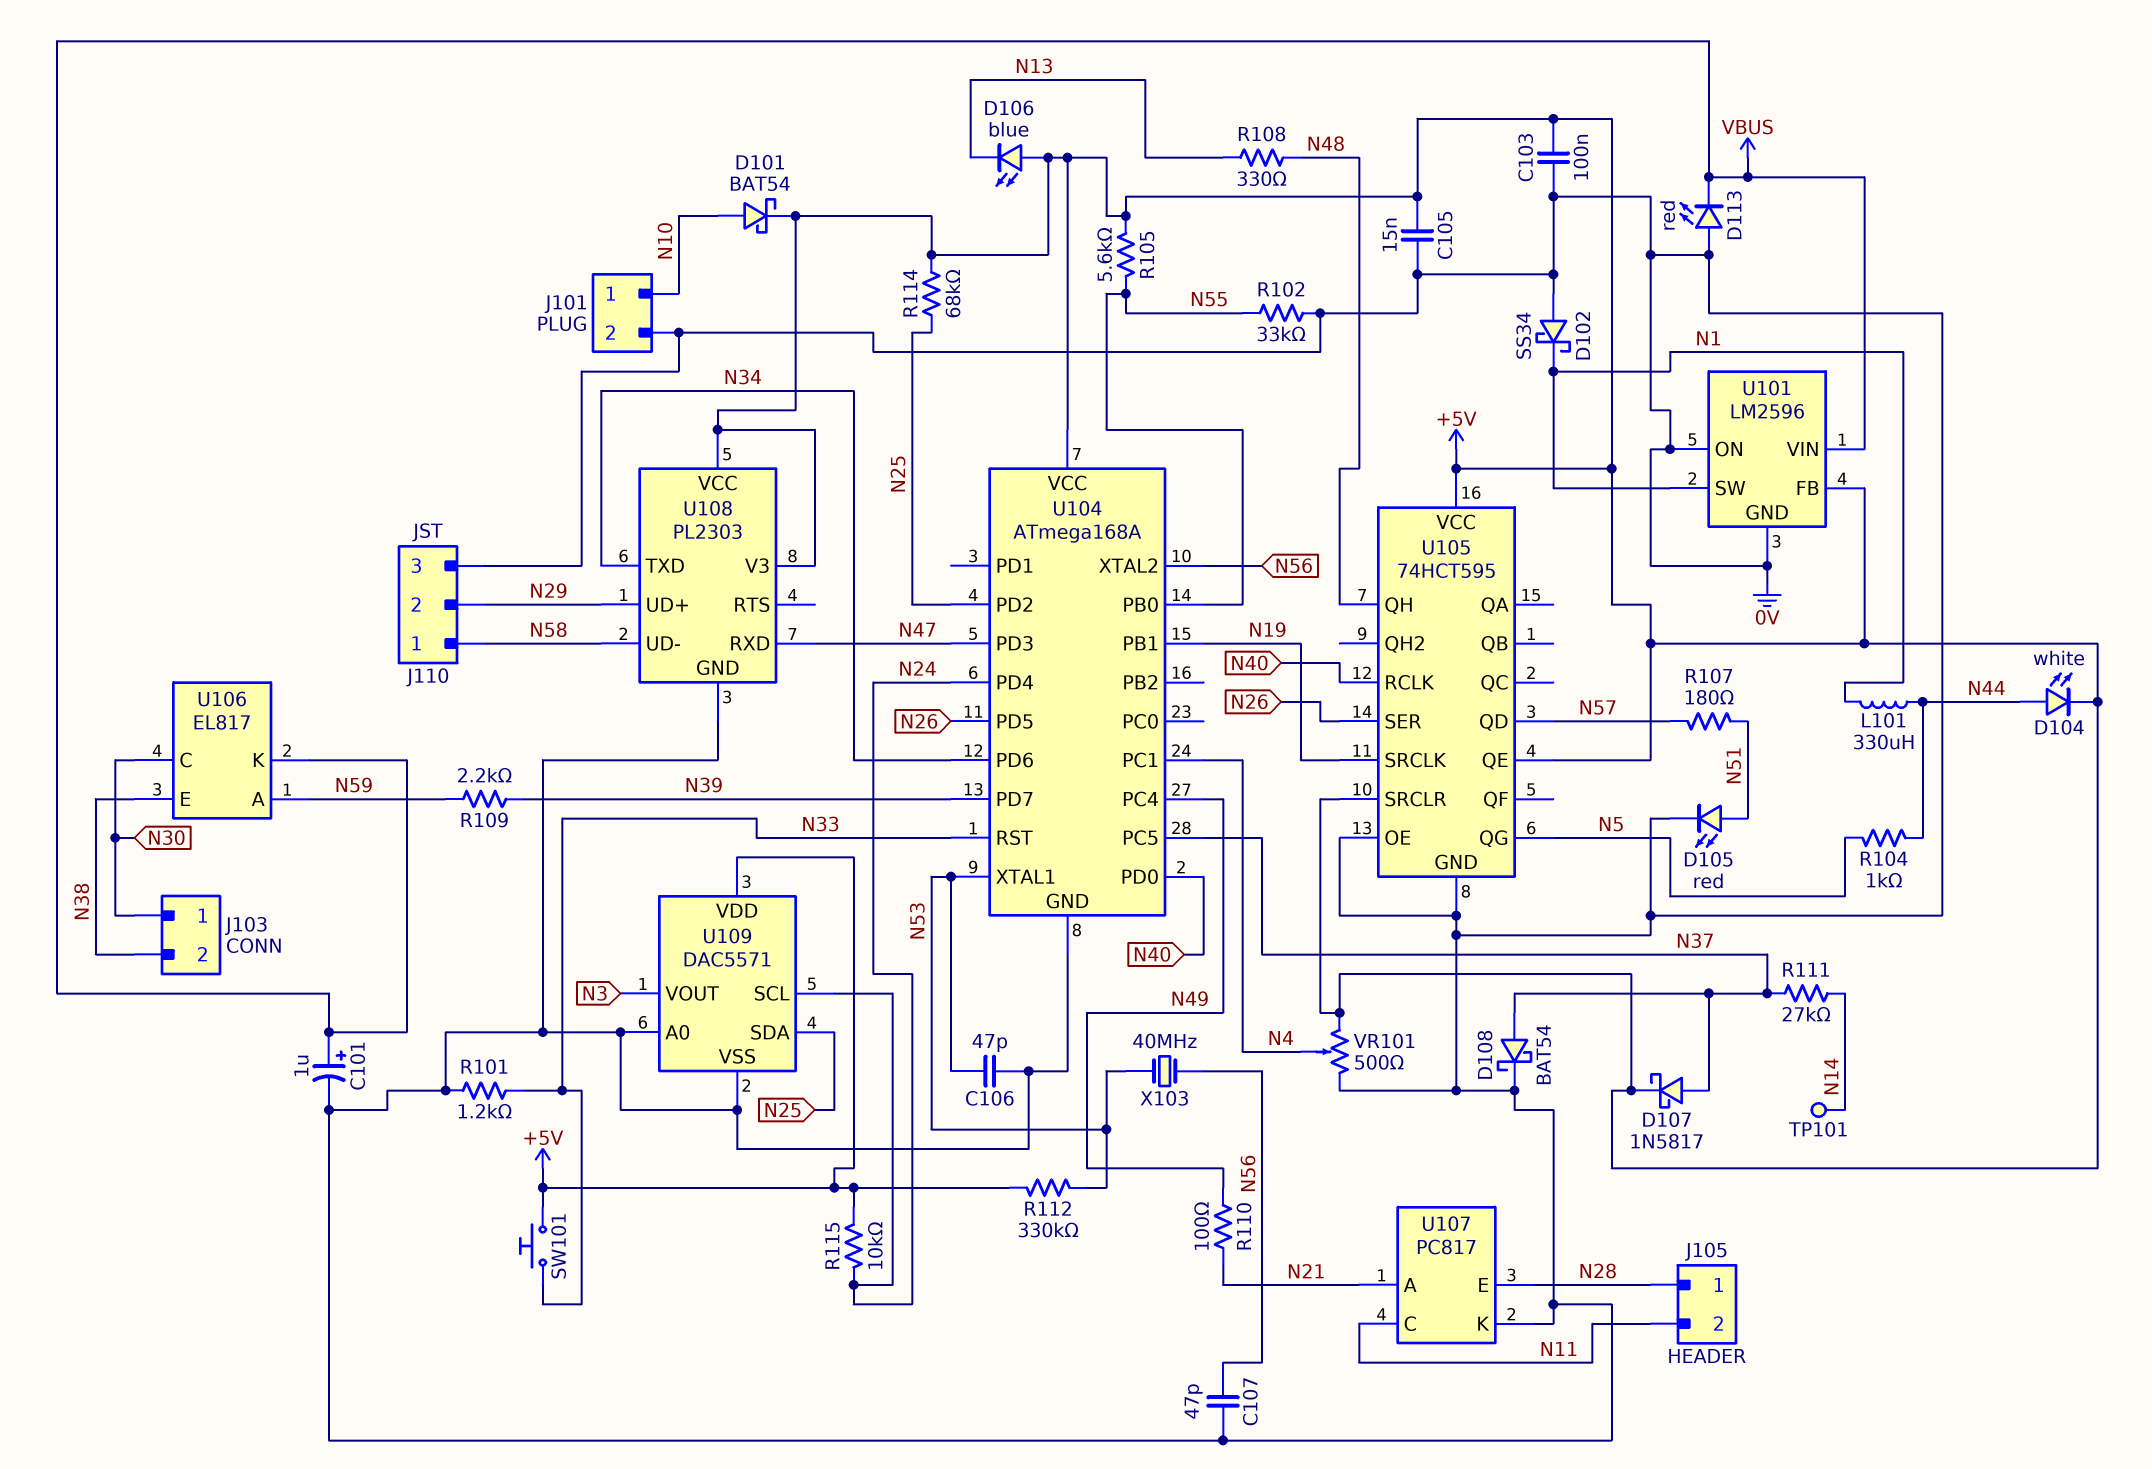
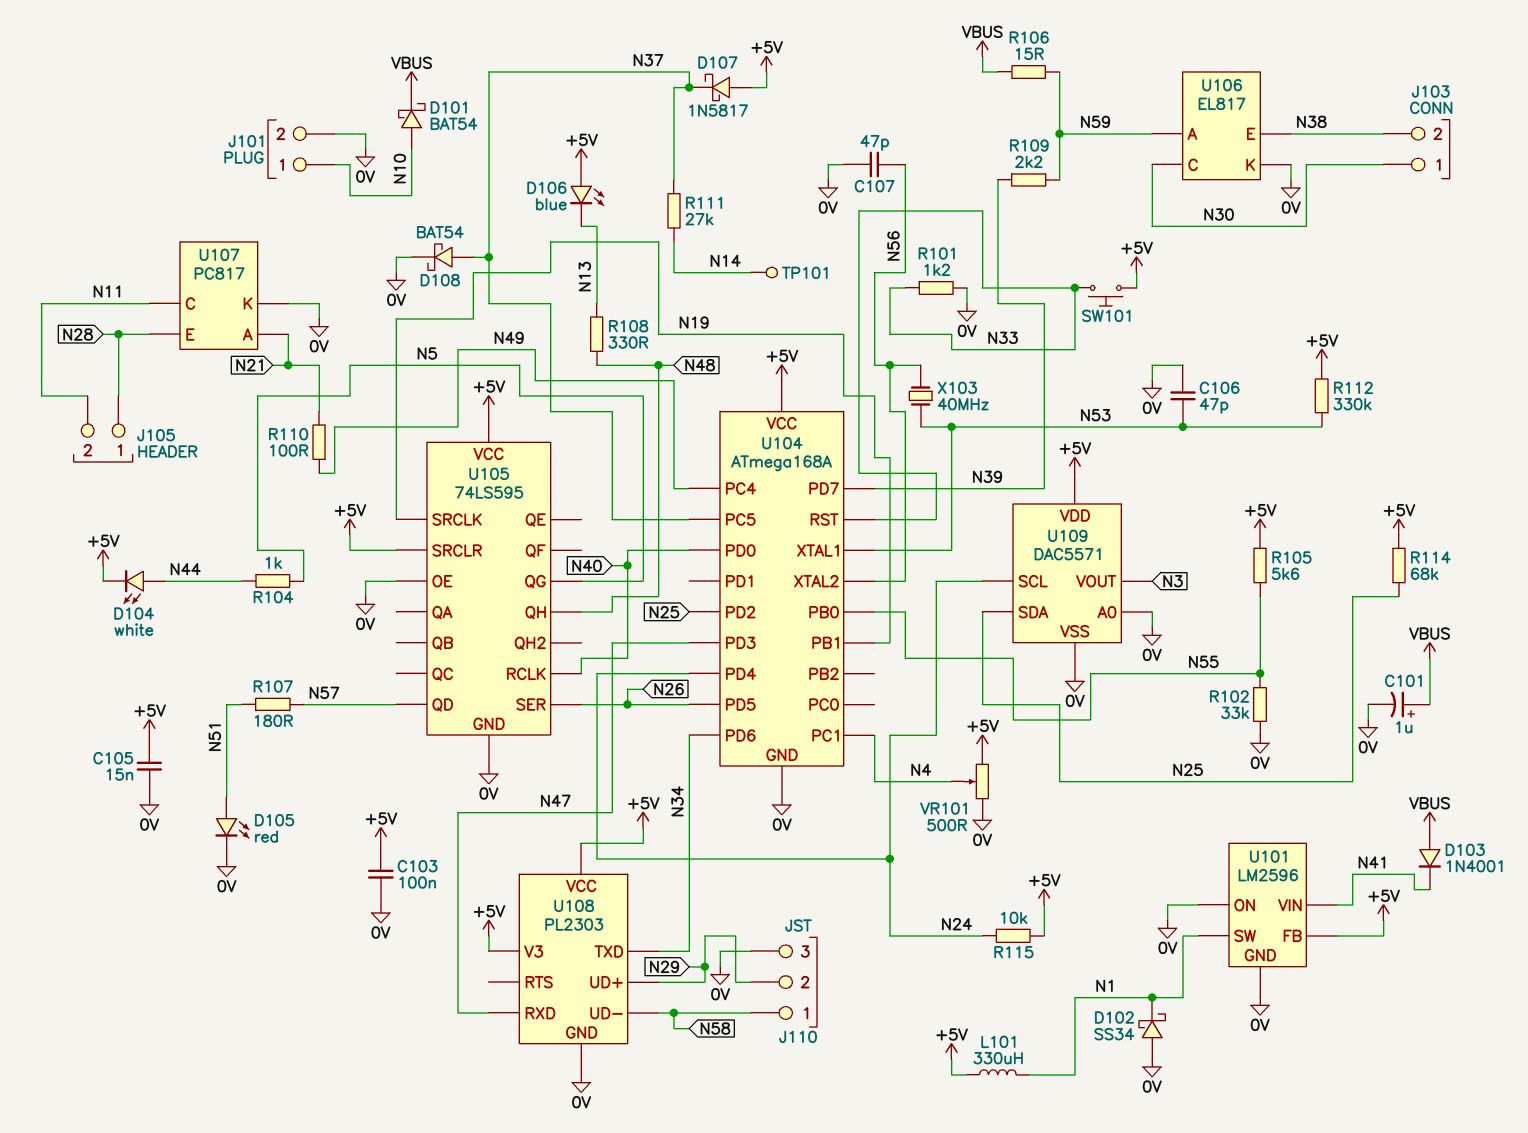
D101: schottky BAT54 (A N10, K +5V) -> schottky BAT54 (A N10, K VBUS)
D103: none -> diode 1N4001 (A VBUS, K N41)
D107: schottky 1N5817 (A N37, K +5V) -> schottky 1N5817 (A +5V, K N37)
D113: LED red (A 0V, K VBUS) -> none
L101: 330uH (N1, N44) -> 330uH (+5V, N1)
R106: none -> 15 (N59, VBUS)
U101 pin VIN: VBUS -> N41
U105: 74HCT595 -> 74LS595
U105 pin QE: +5V -> none
U106 pin K: VBUS -> 0V

